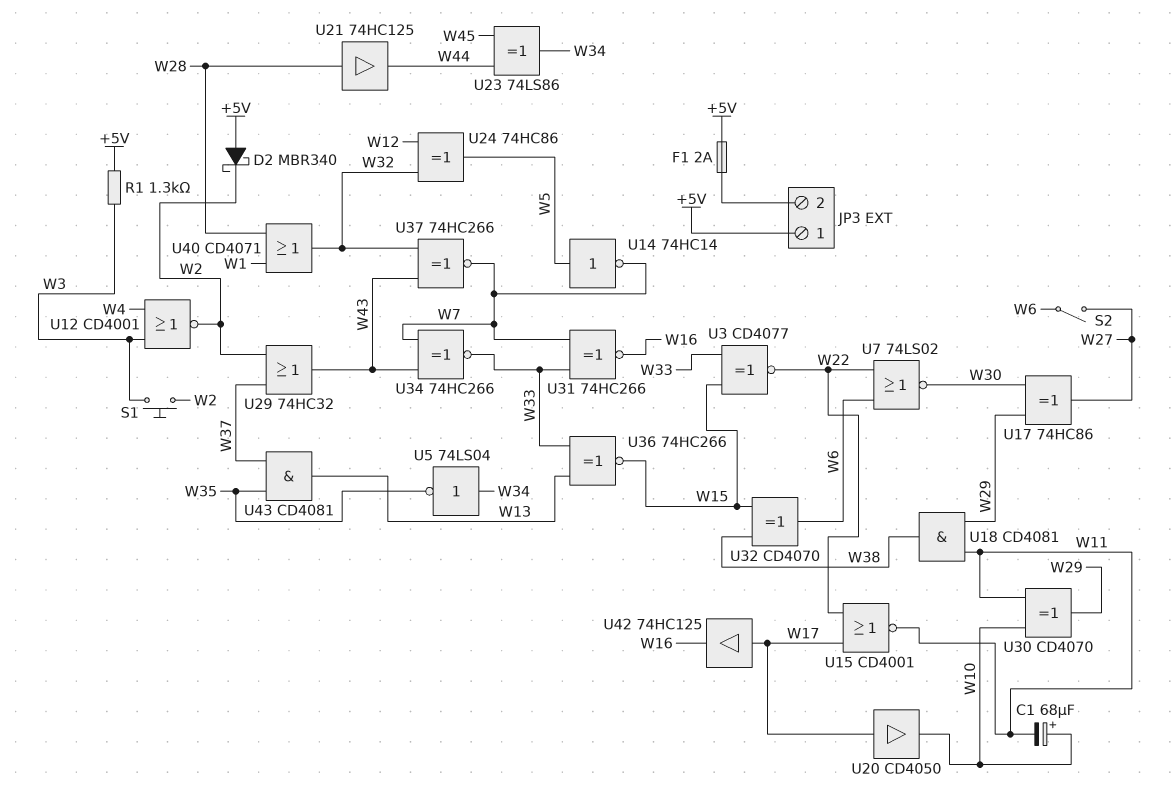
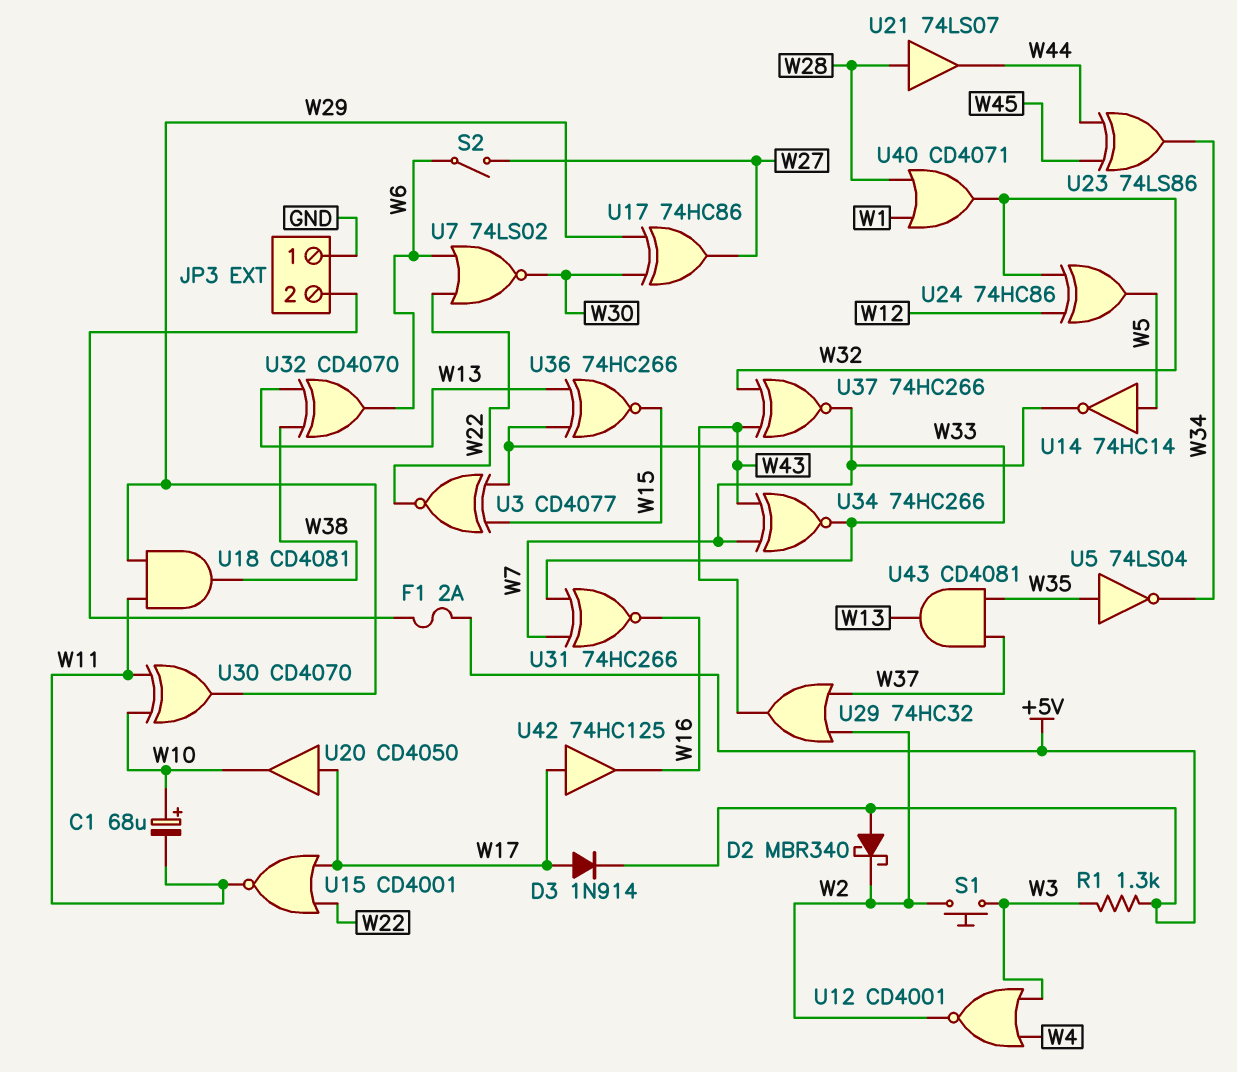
D3: none -> diode 1N914 (A W17, K +5V)
JP3 pin 1: +5V -> GND
U5: NOT 74LS04 (in W34, out W35) -> NOT 74LS04 (in W35, out W34)
U21: buffer 74HC125 (in W28, out W44) -> buffer 74LS07 (in W28, out W44)
U32: XOR CD4070 (in W15, in W38, out W6) -> XOR CD4070 (in W13, in W38, out W6)

